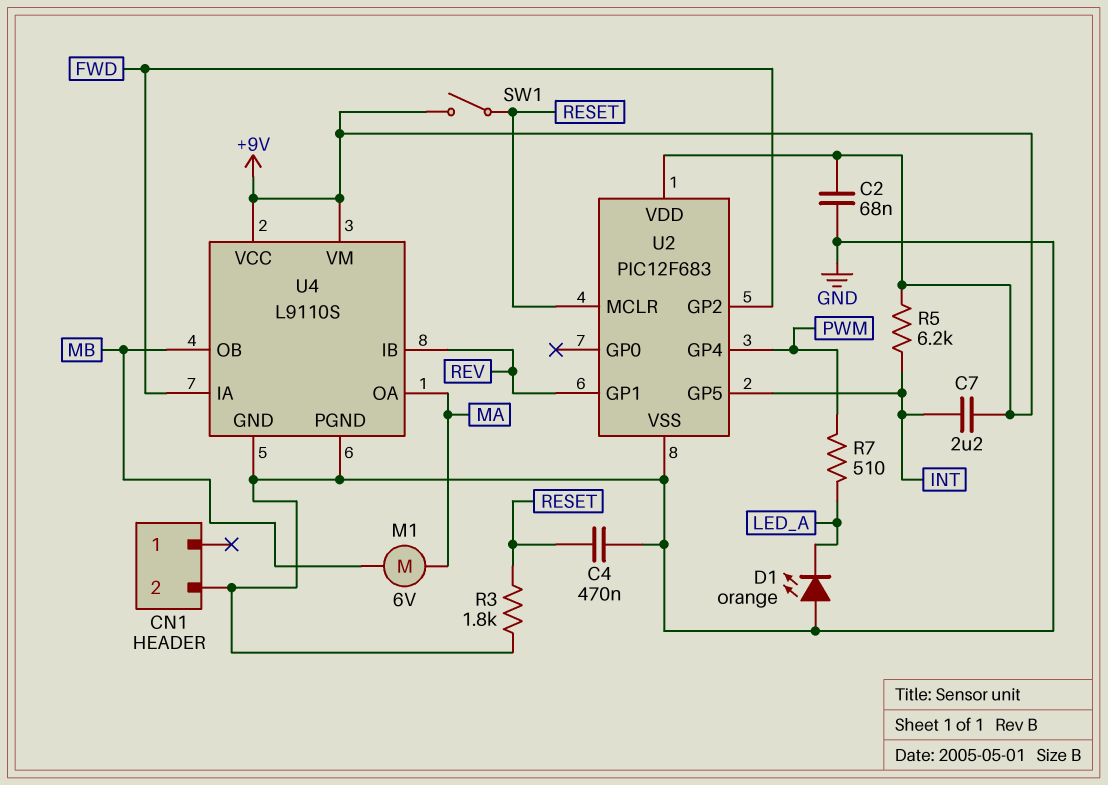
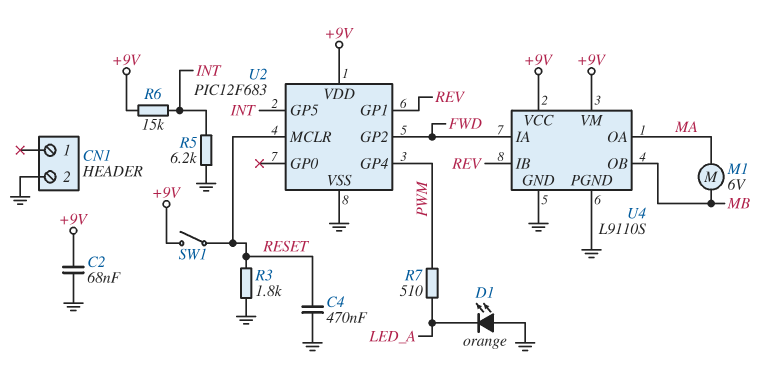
C7: 2.2uF (+9V, INT) -> none
R5: 6.2k (+9V, INT) -> 6.2k (GND, INT)
R6: none -> 15k (+9V, INT)

